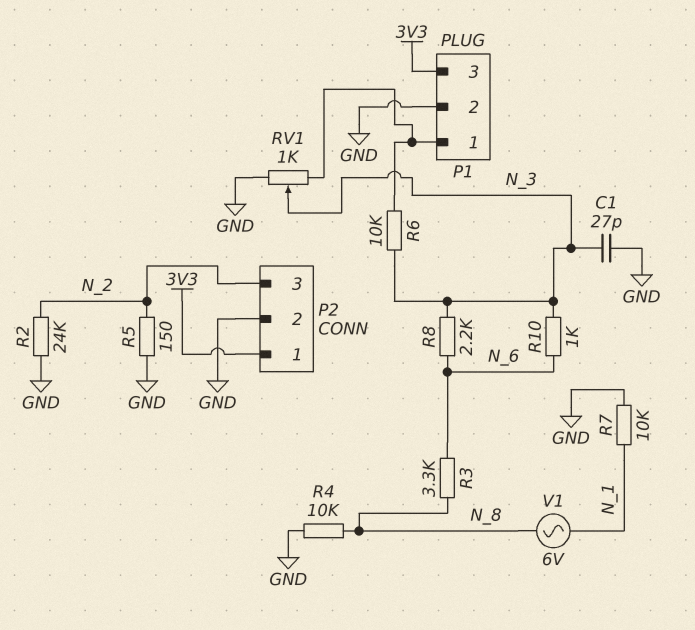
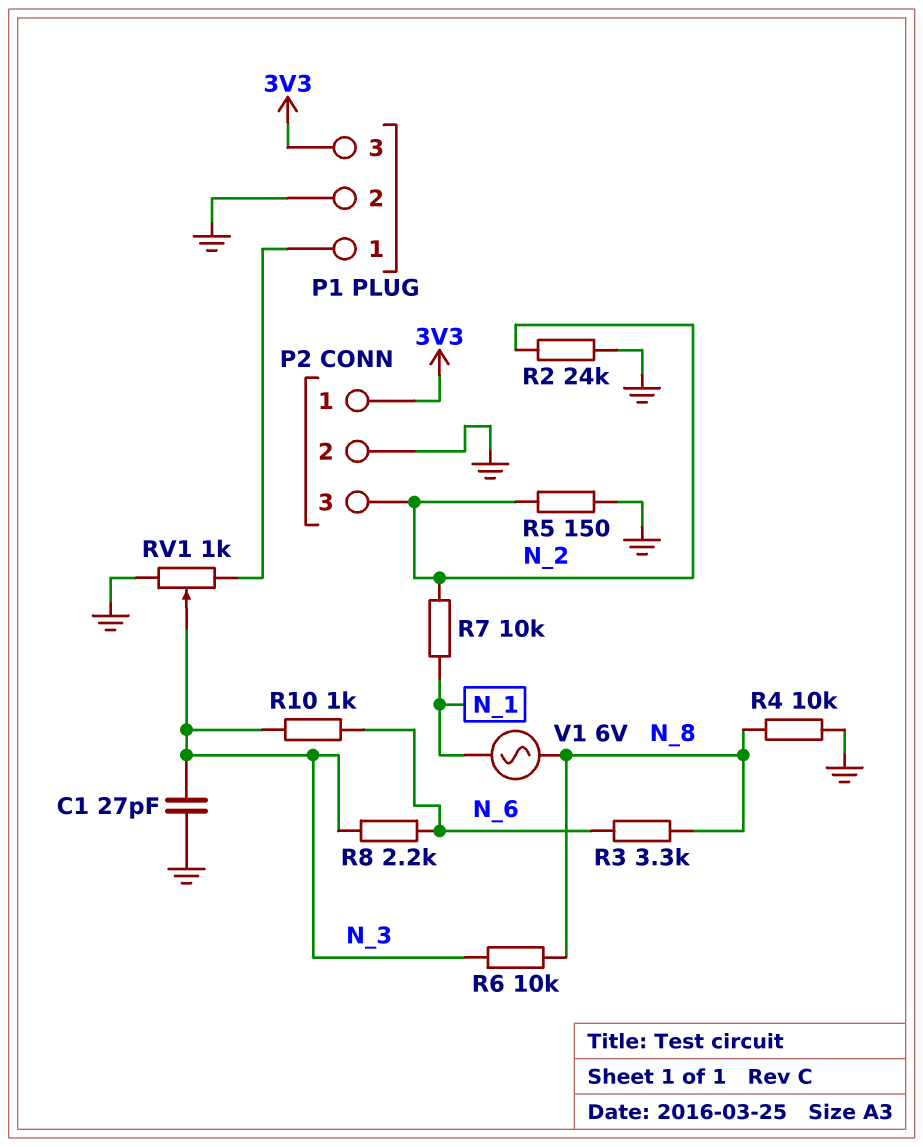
R6: 10k (N_3, P1/1) -> 10k (N_3, N_8)
R7: 10k (GND, N_1) -> 10k (N_1, N_2)

